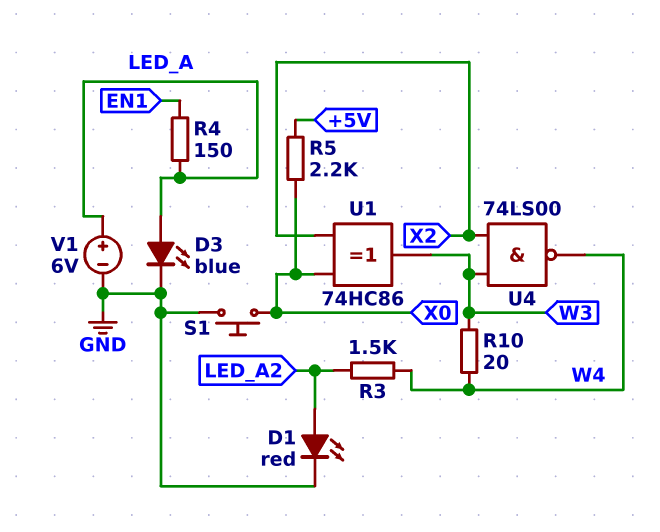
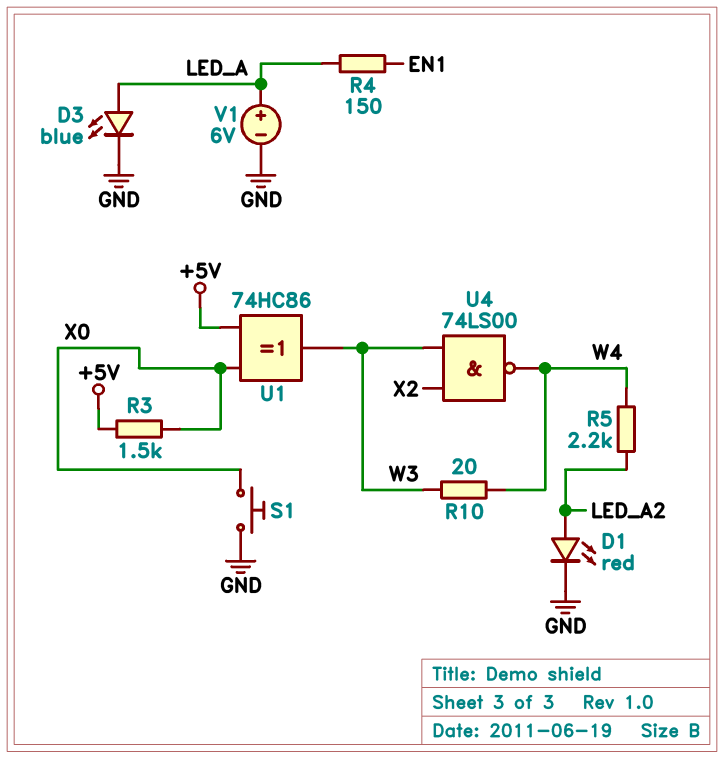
R3: 1.5k (LED_A2, W4) -> 1.5k (+5V, X0)
R5: 2.2k (+5V, X0) -> 2.2k (LED_A2, W4)
U1: XOR 74HC86 (in X0, in X2, out W3) -> XOR 74HC86 (in +5V, in X0, out W3)

